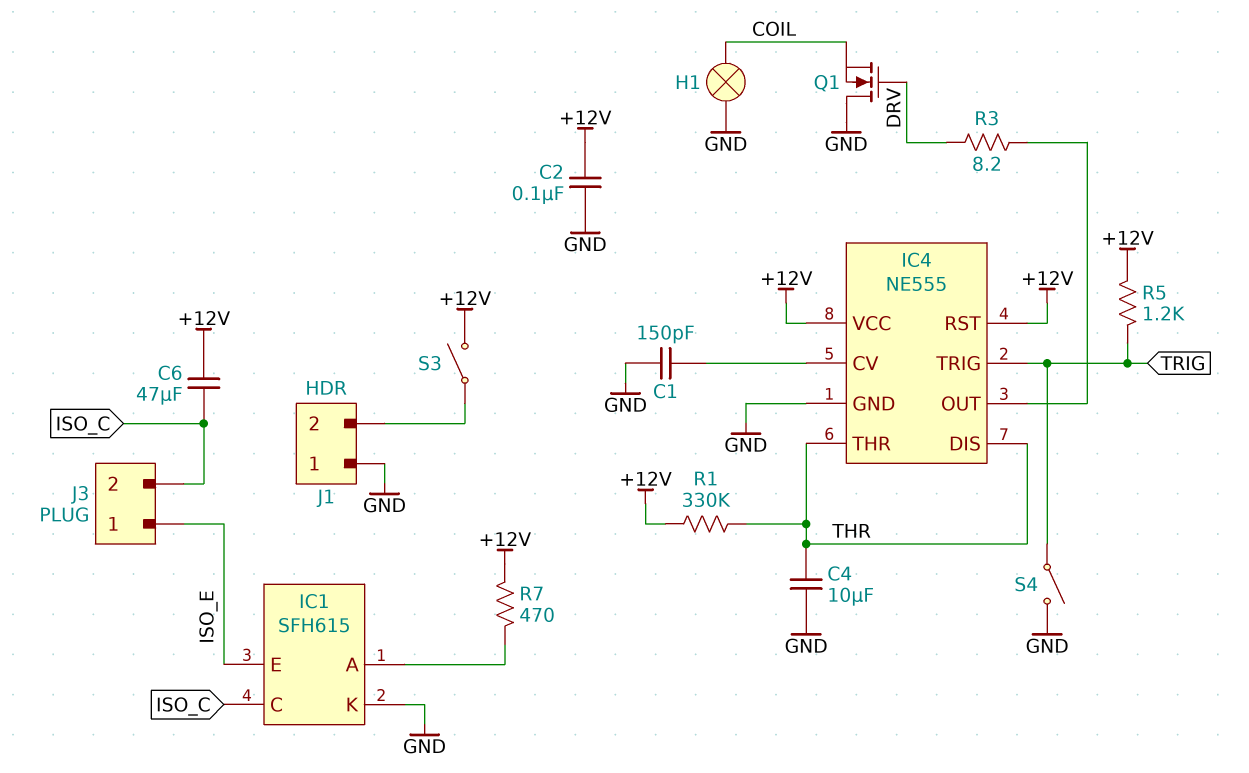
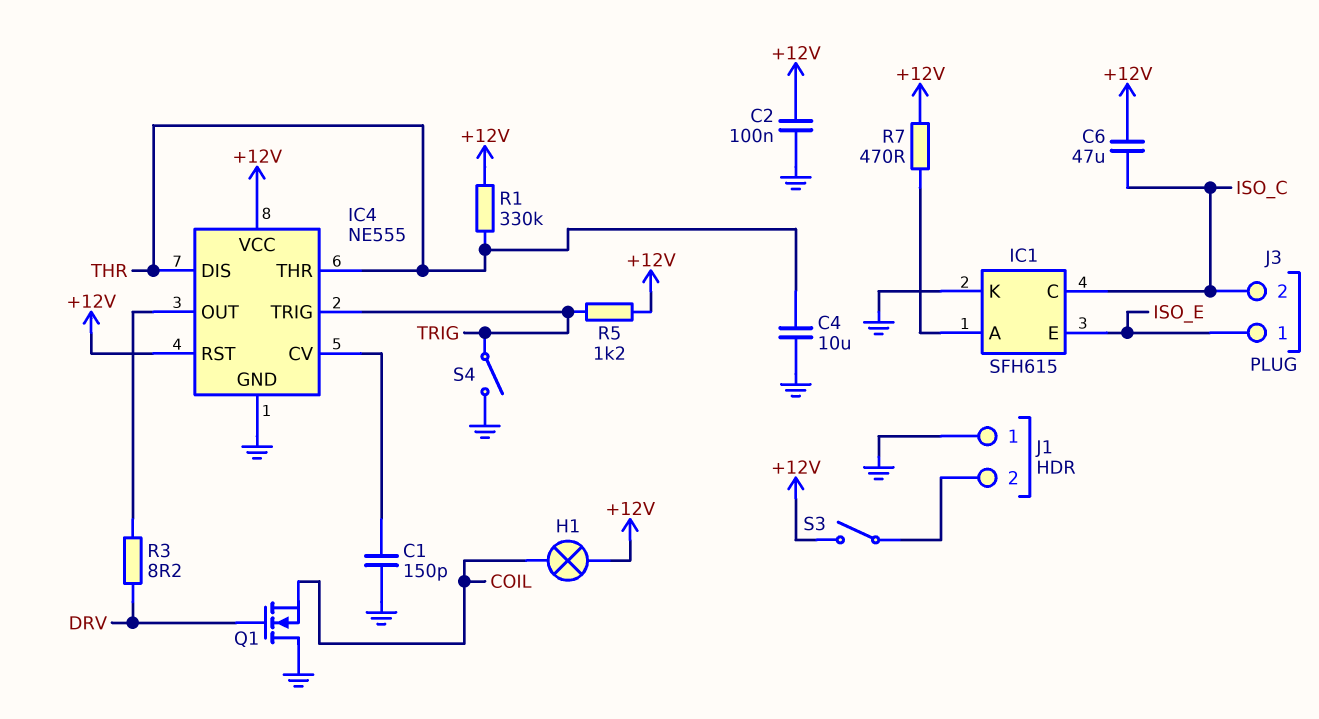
H1: lamp (COIL, GND) -> lamp (+12V, COIL)

